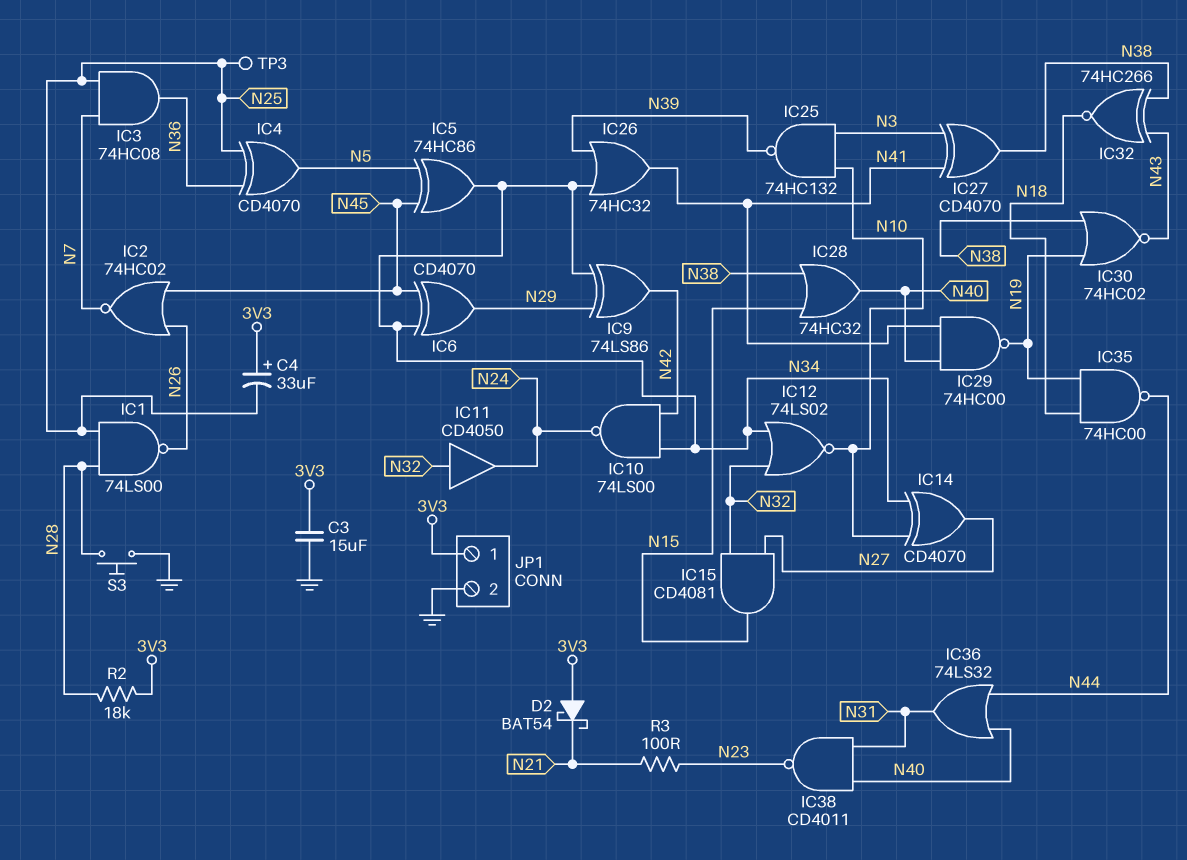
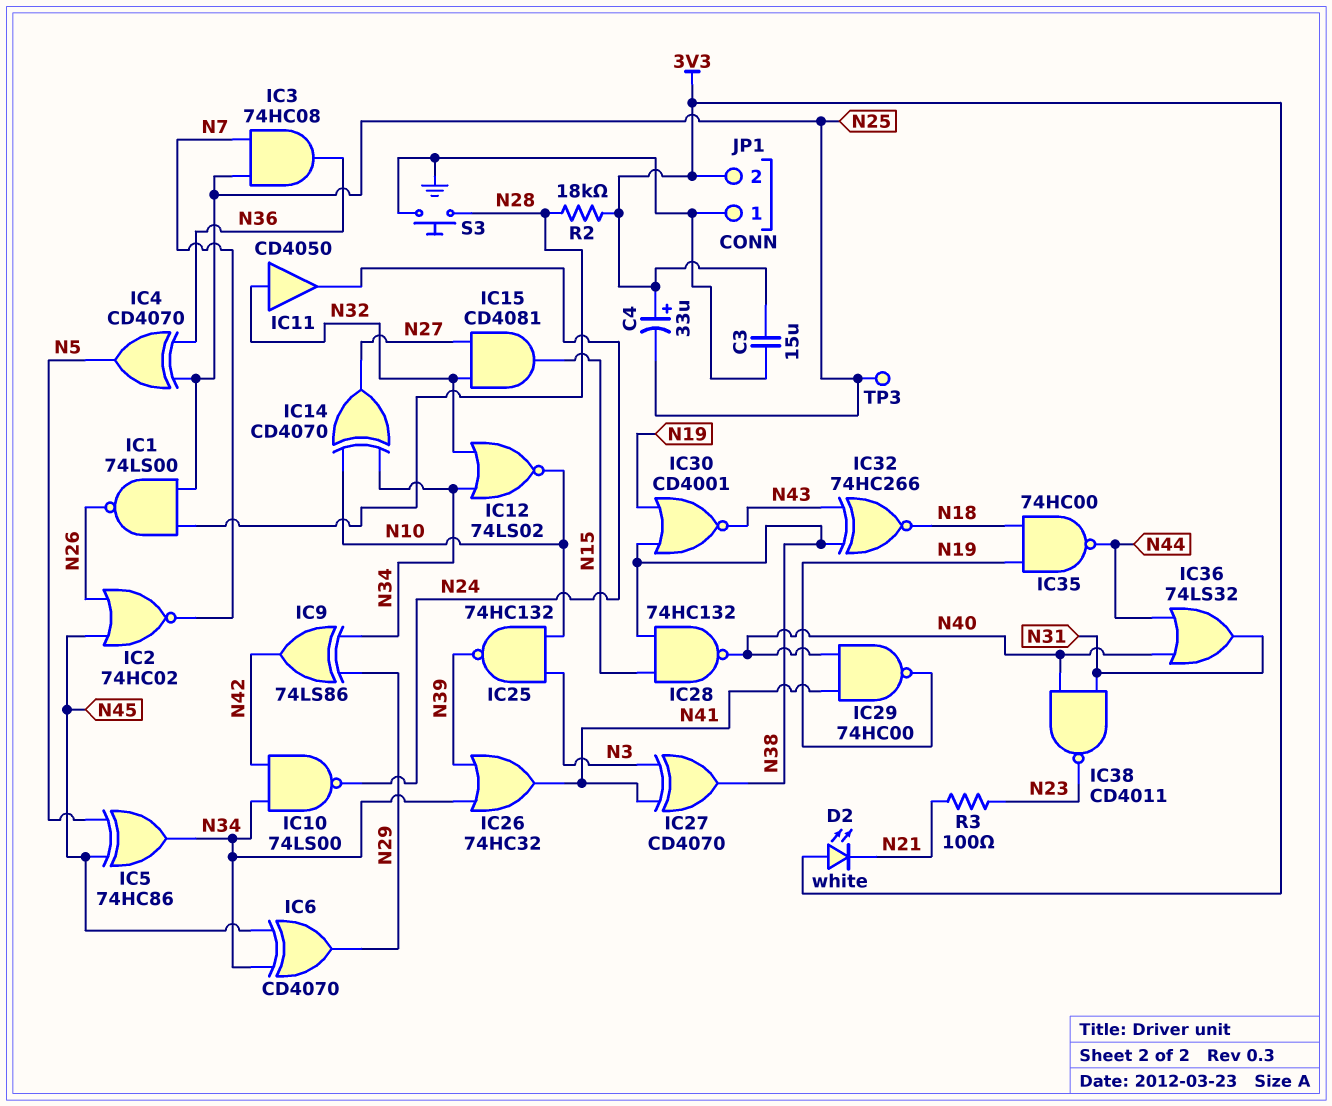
D2: schottky BAT54 (A 3V3, K N21) -> LED white (A 3V3, K N21)
IC28: OR 74HC32 (in N15, in N38, out N40) -> NAND 74HC132 (in N15, in N38, out N40)
IC30: NOR 74HC02 (in N19, in N38, out N43) -> NOR CD4001 (in N19, in N38, out N43)
JP1 pin 1: 3V3 -> GND
JP1 pin 2: GND -> 3V3

